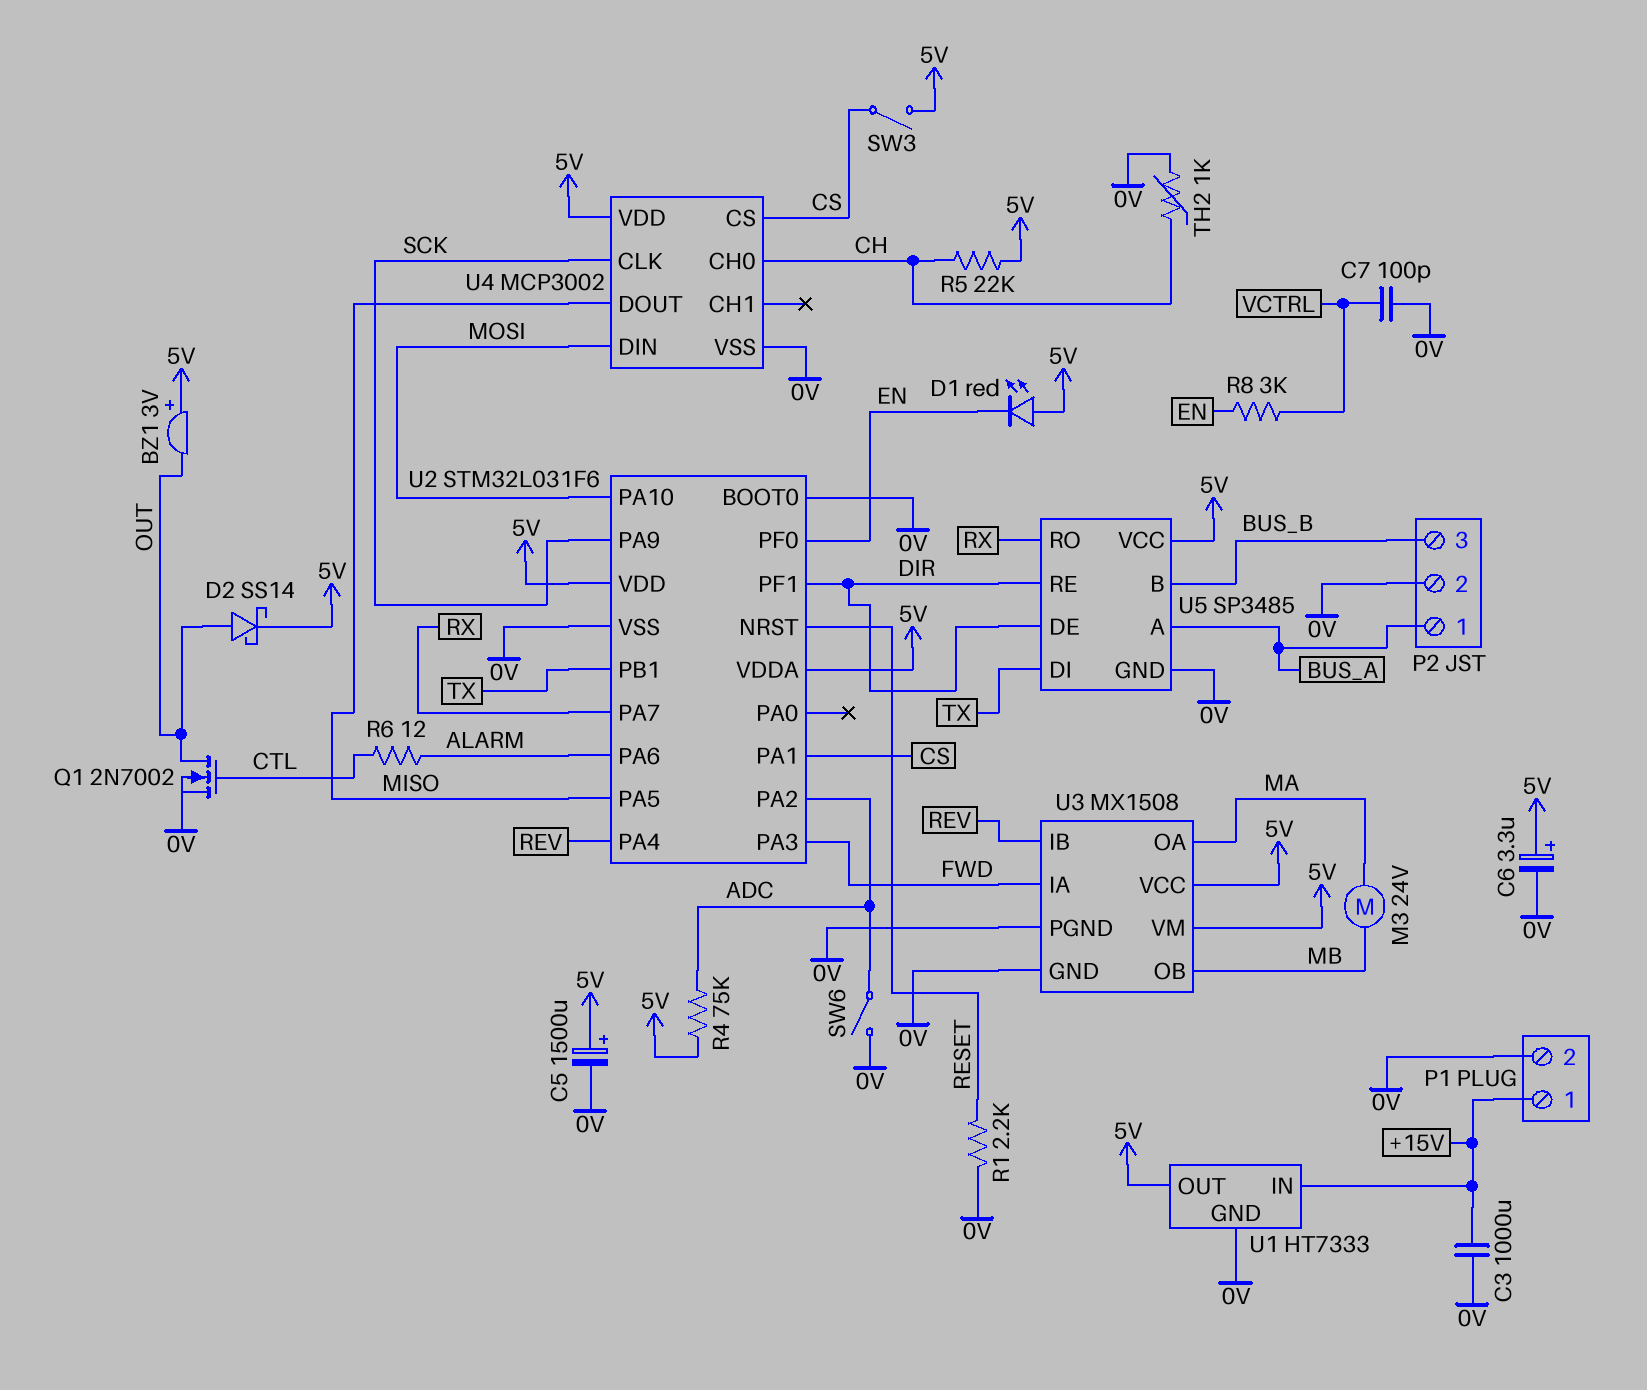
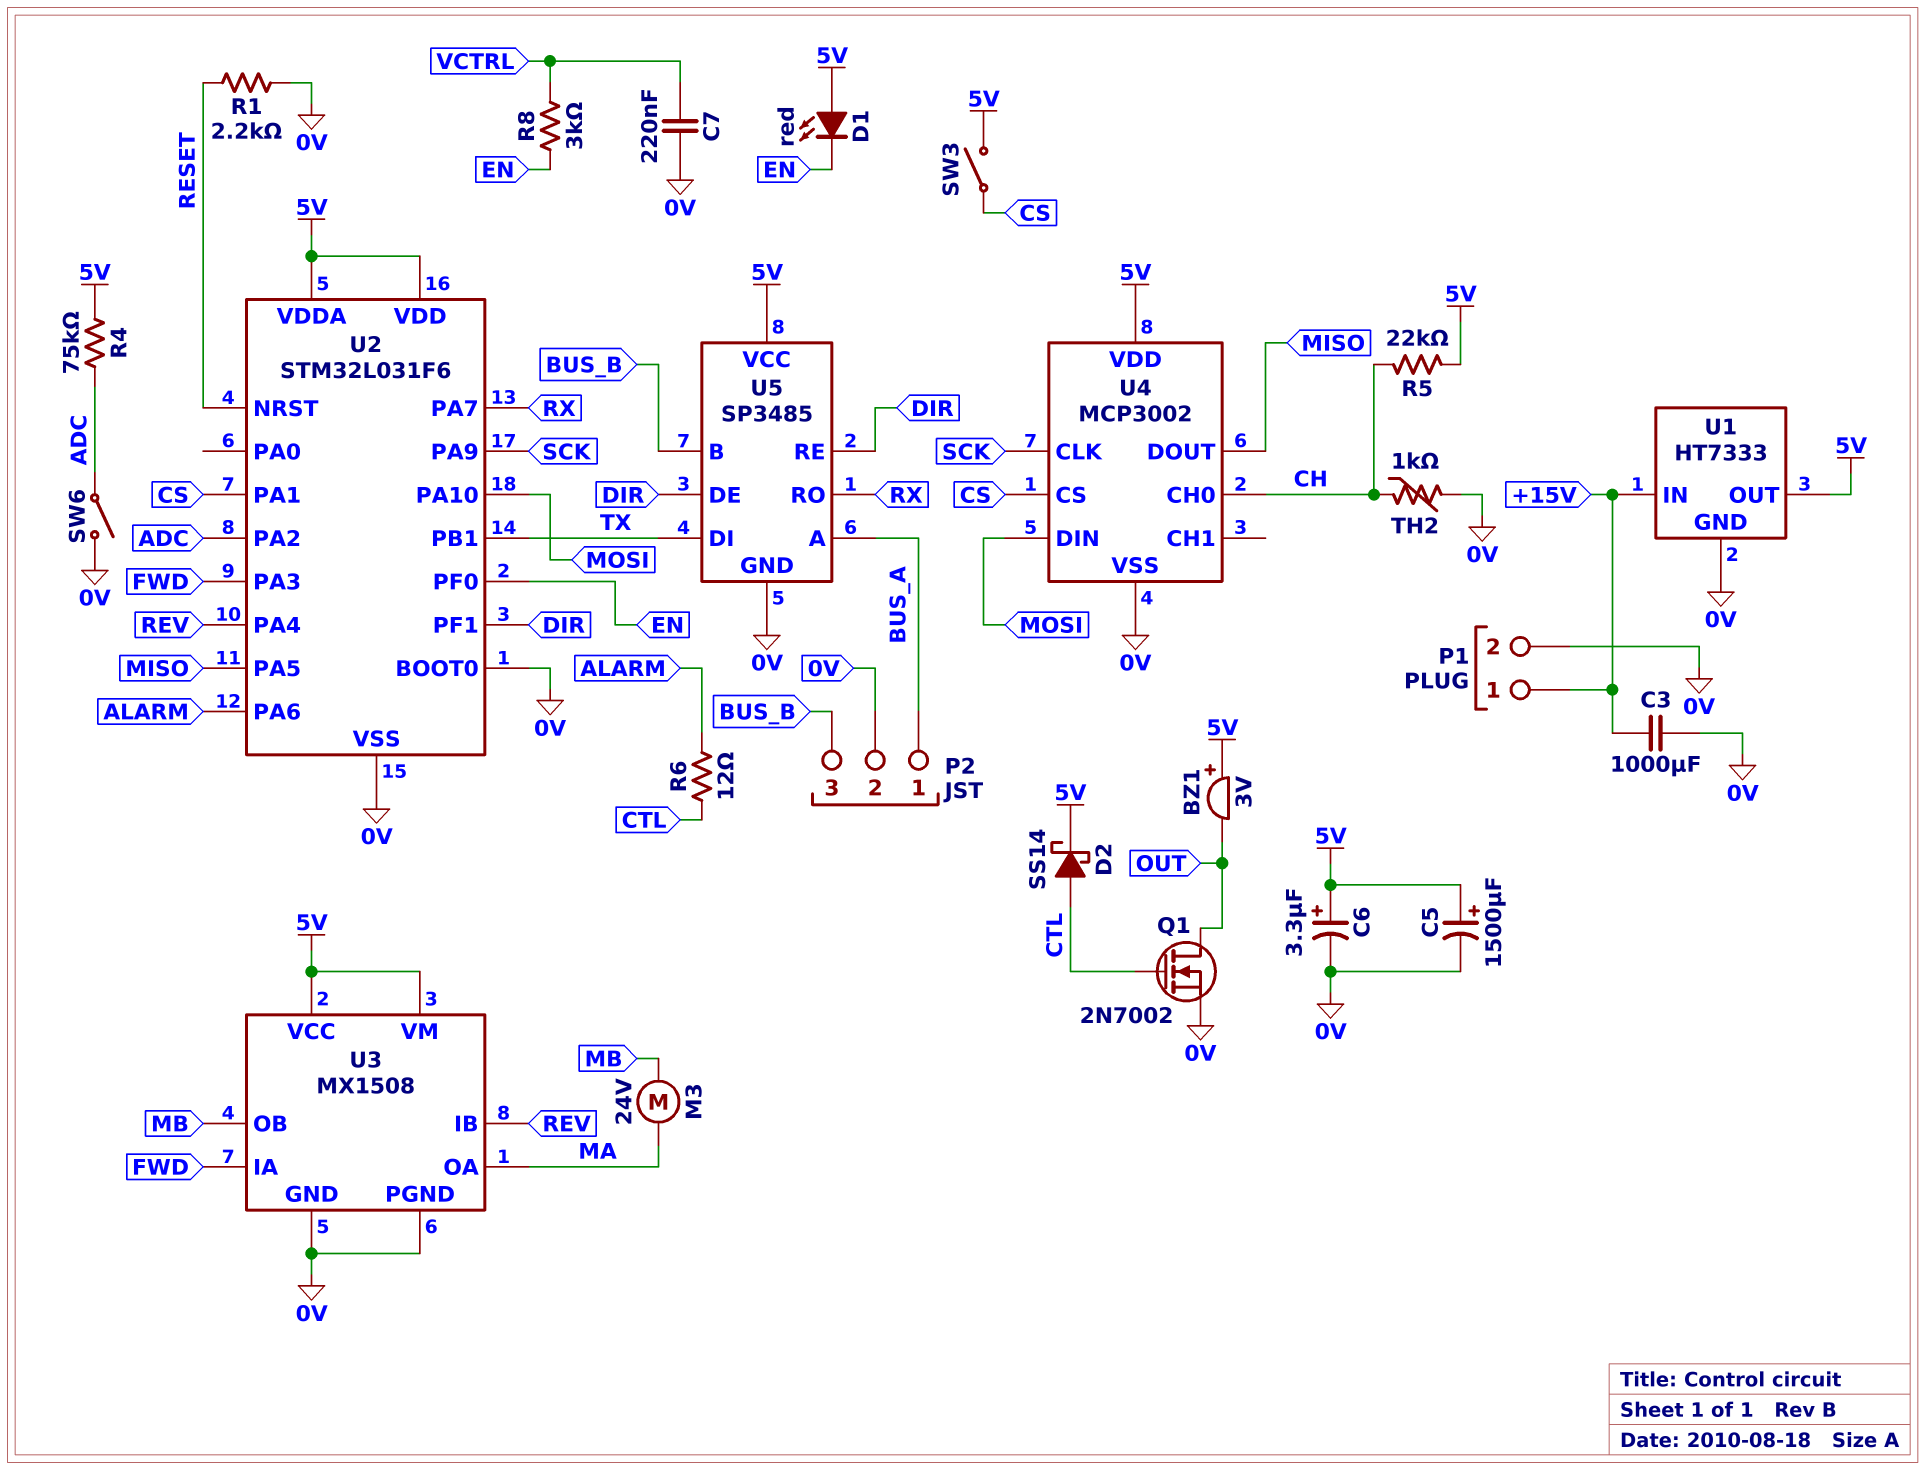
C7: 100pF (0V, VCTRL) -> 220nF (0V, VCTRL)
D2: schottky SS14 (A OUT, K 5V) -> schottky SS14 (A CTL, K 5V)

